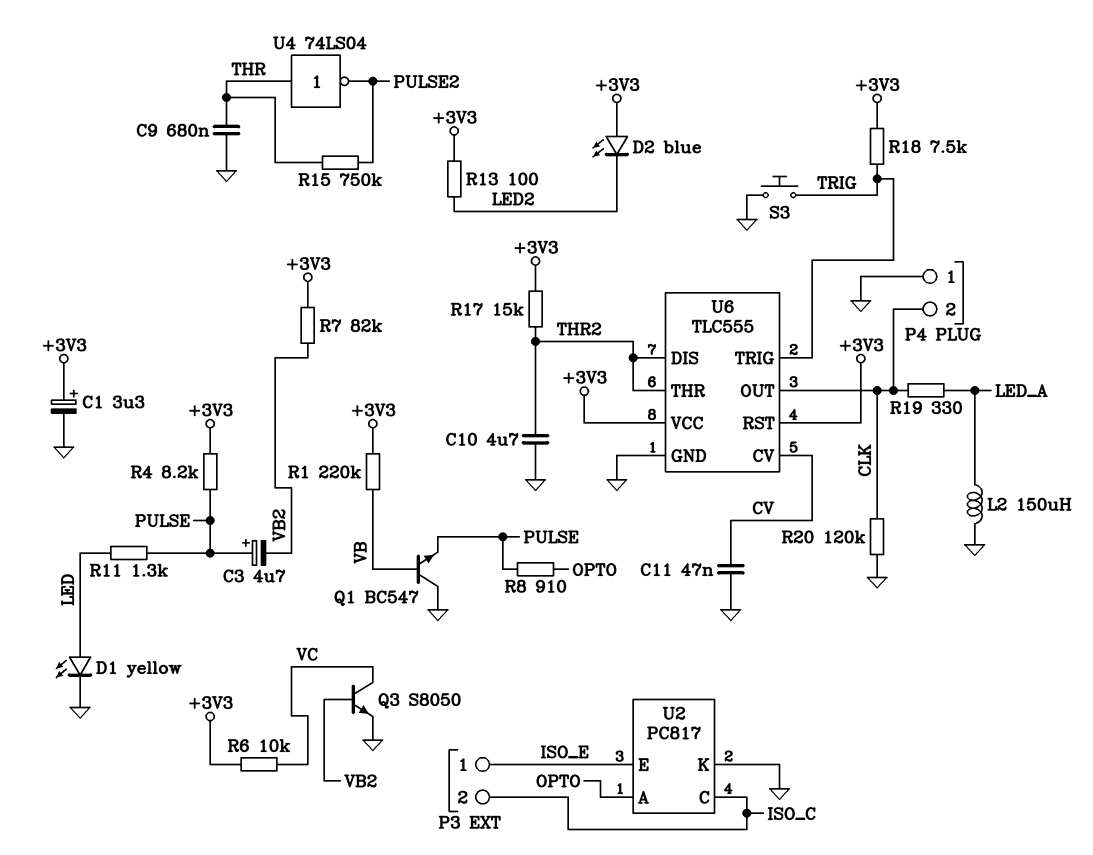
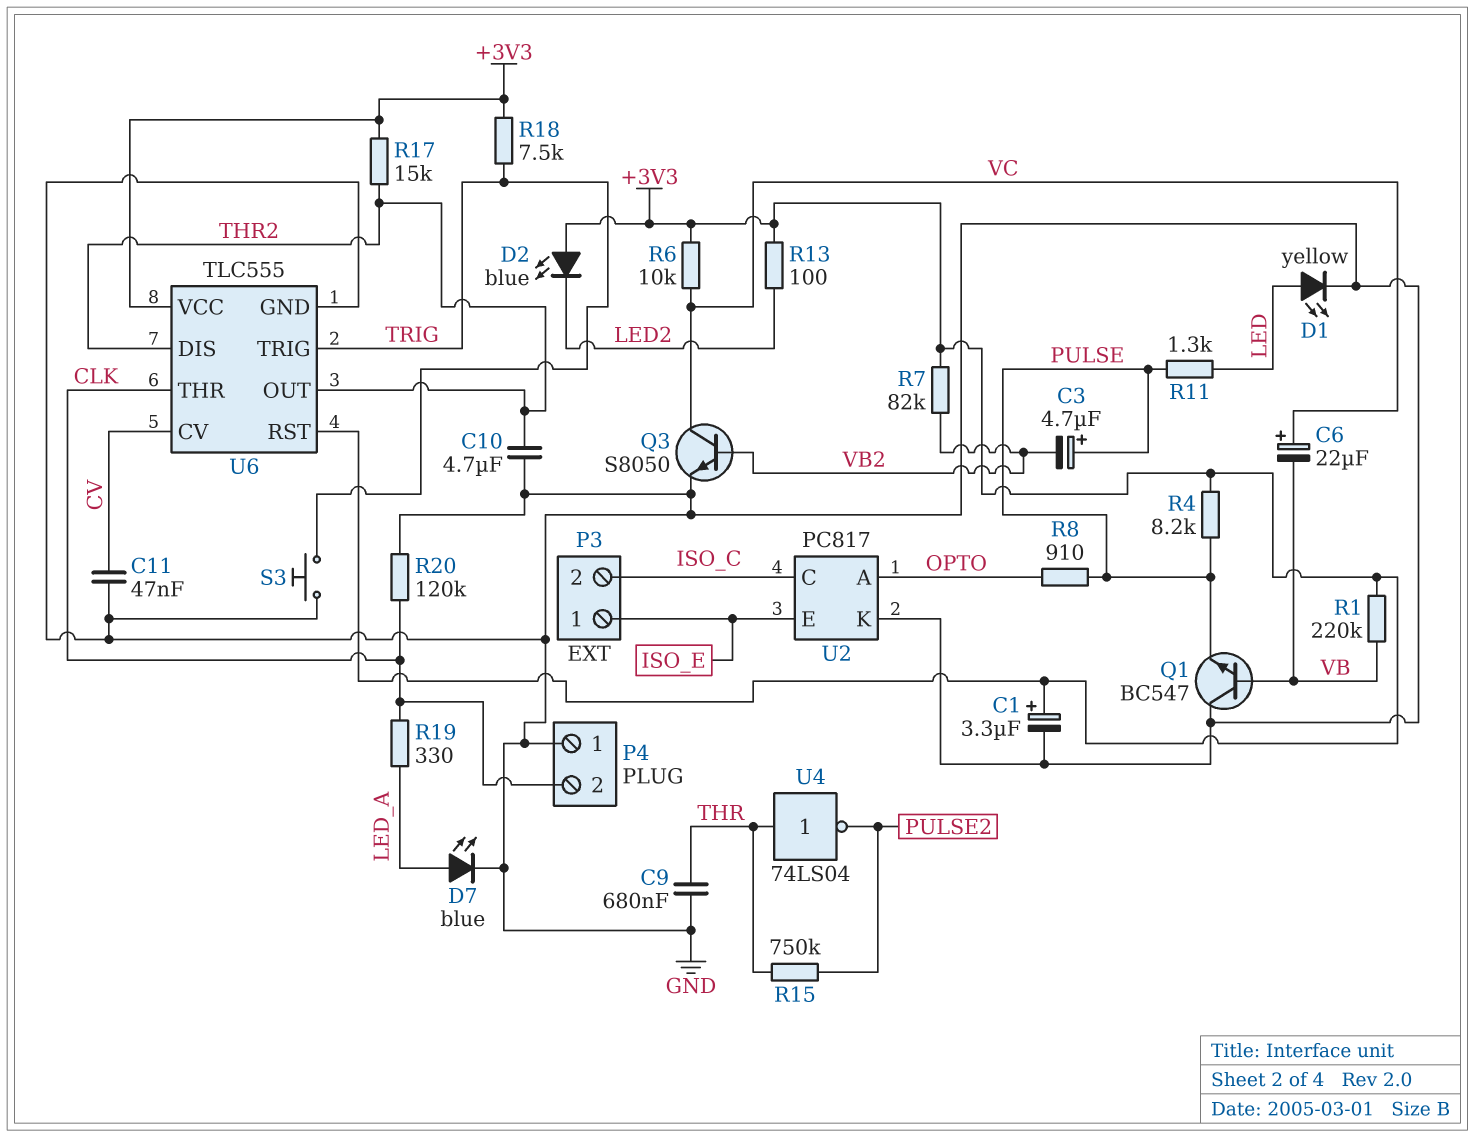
C6: none -> 22uF (plus VC, minus VB)
D7: none -> LED blue (A LED_A, K GND)
L2: 150uH (GND, LED_A) -> none
U6 pin OUT: CLK -> THR2
U6 pin THR: THR2 -> CLK

